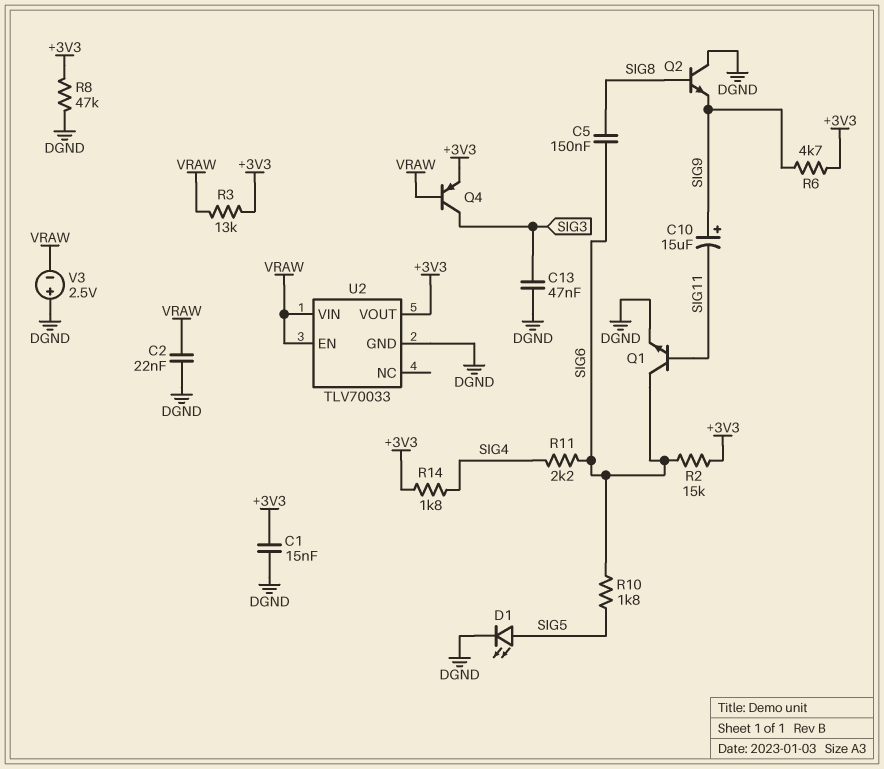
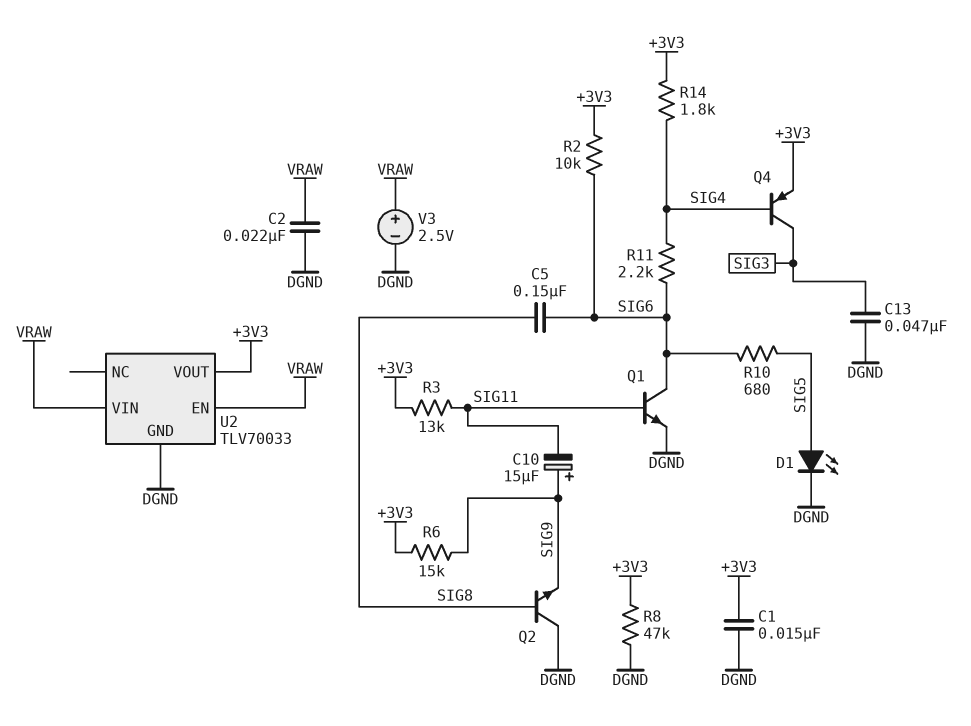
Q4: PNP (B VRAW, C SIG3, E +3V3) -> PNP (B SIG4, C SIG3, E +3V3)
R2: 15k (+3V3, SIG6) -> 10k (+3V3, SIG6)
R3: 13k (+3V3, VRAW) -> 13k (+3V3, SIG11)
R6: 4.7k (+3V3, SIG9) -> 15k (+3V3, SIG9)
R10: 1.8k (SIG5, SIG6) -> 680 (SIG5, SIG6)
V3: 2.5V (plus DGND, minus VRAW) -> 2.5V (plus VRAW, minus DGND)

